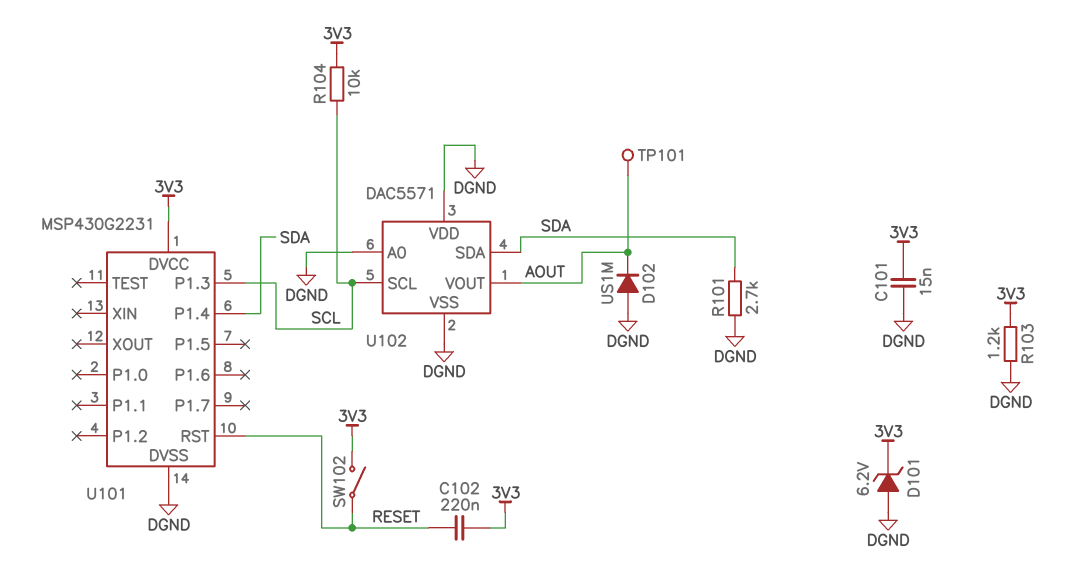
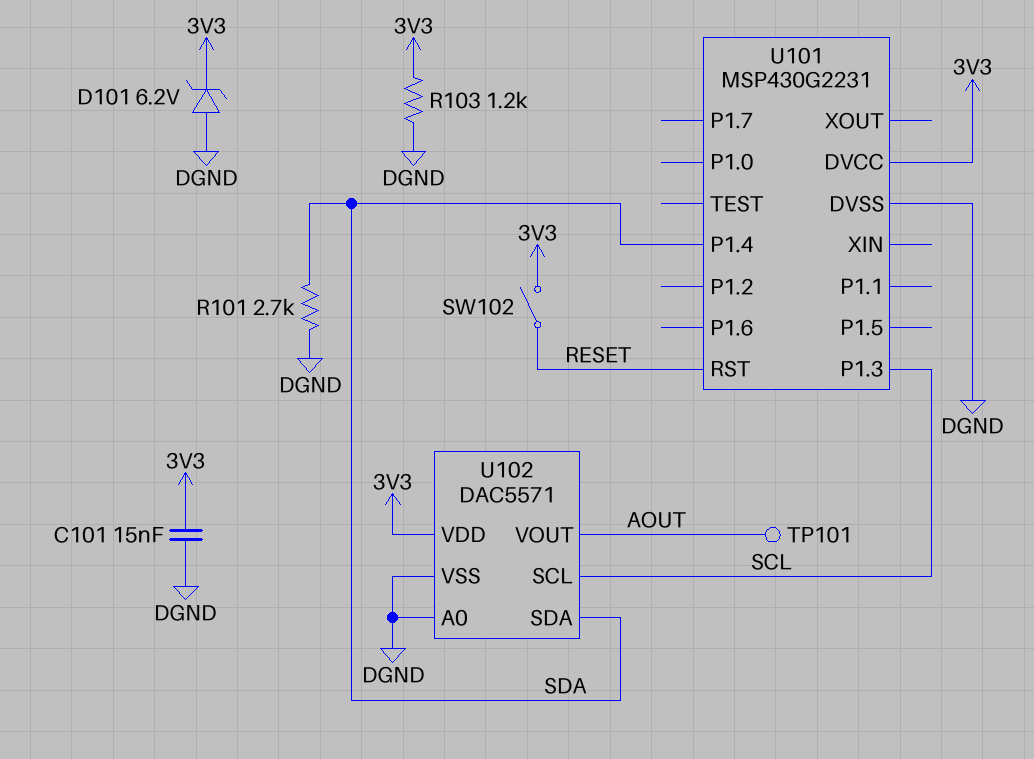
C102: 220nF (3V3, RESET) -> none
D102: diode US1M (A DGND, K AOUT) -> none
R104: 10k (3V3, SCL) -> none
U102 pin VDD: DGND -> 3V3

